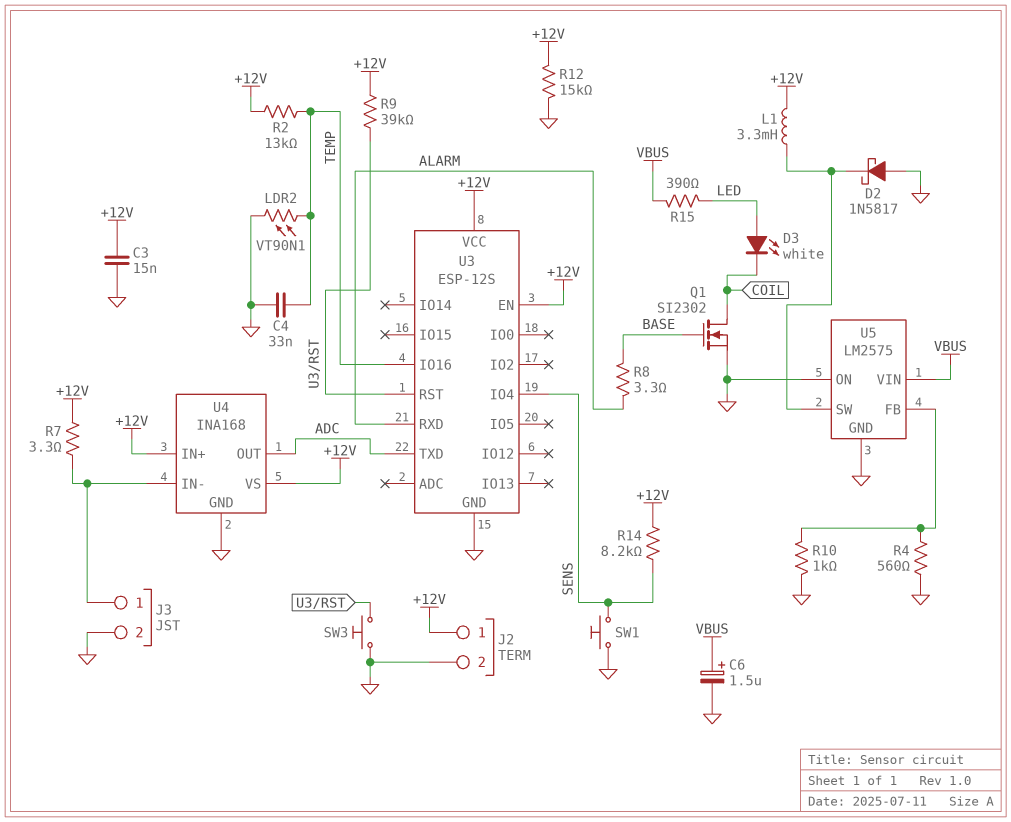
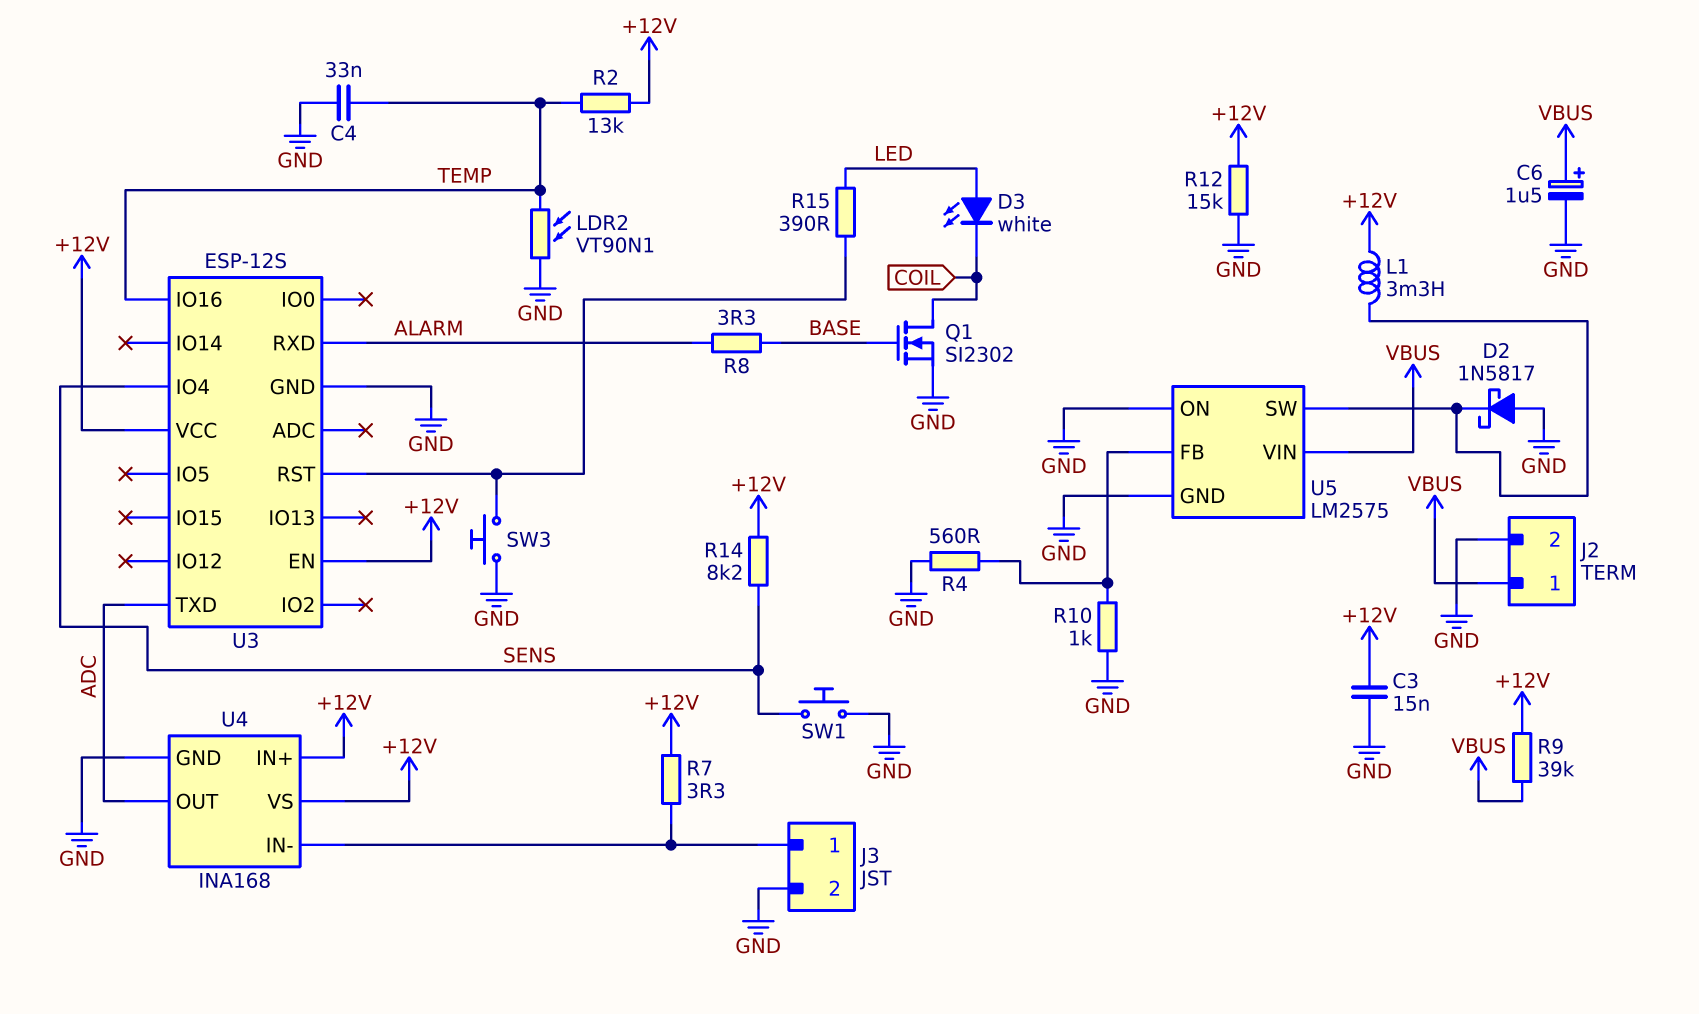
J2 pin 1: +12V -> VBUS
R9: 39k (+12V, U3/RST) -> 39k (+12V, VBUS)
R15: 390 (LED, VBUS) -> 390 (LED, U3/RST)

